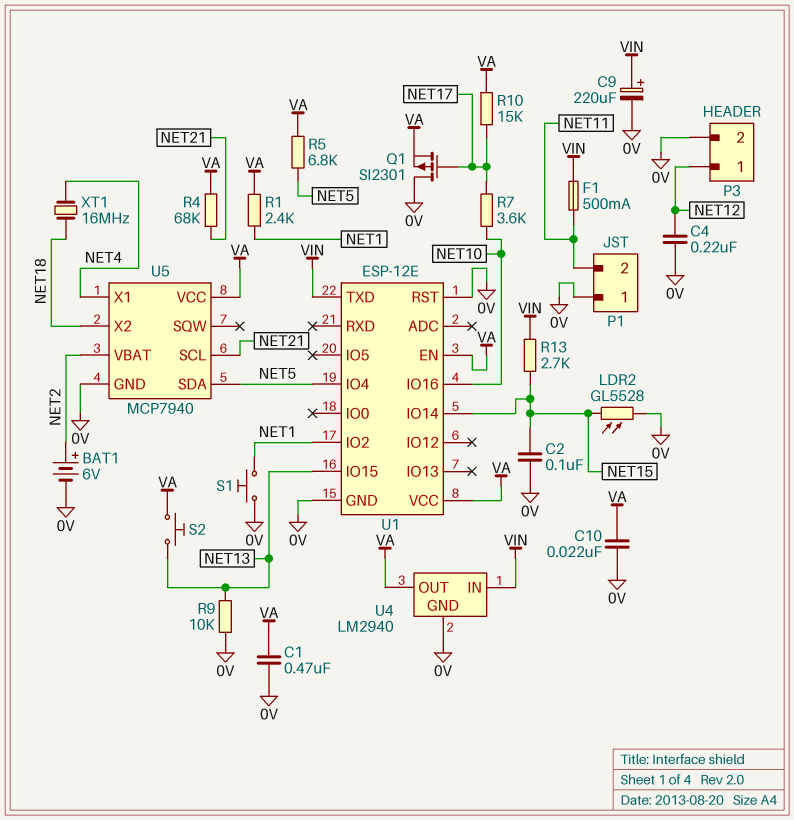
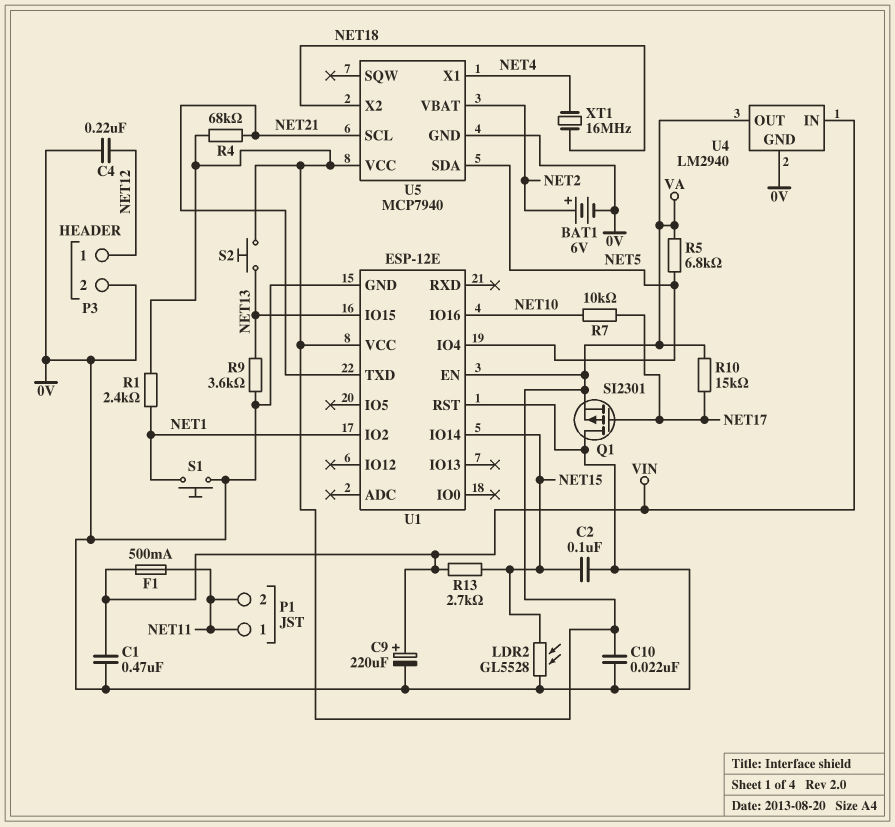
C1: 470nF (0V, VA) -> 470nF (0V, VIN)
P1 pin 1: 0V -> NET11
R7: 3.6k (NET10, NET17) -> 10k (NET10, NET17)
R9: 10k (0V, NET13) -> 3.6k (0V, NET13)
U1 pin TXD: VIN -> NET21

